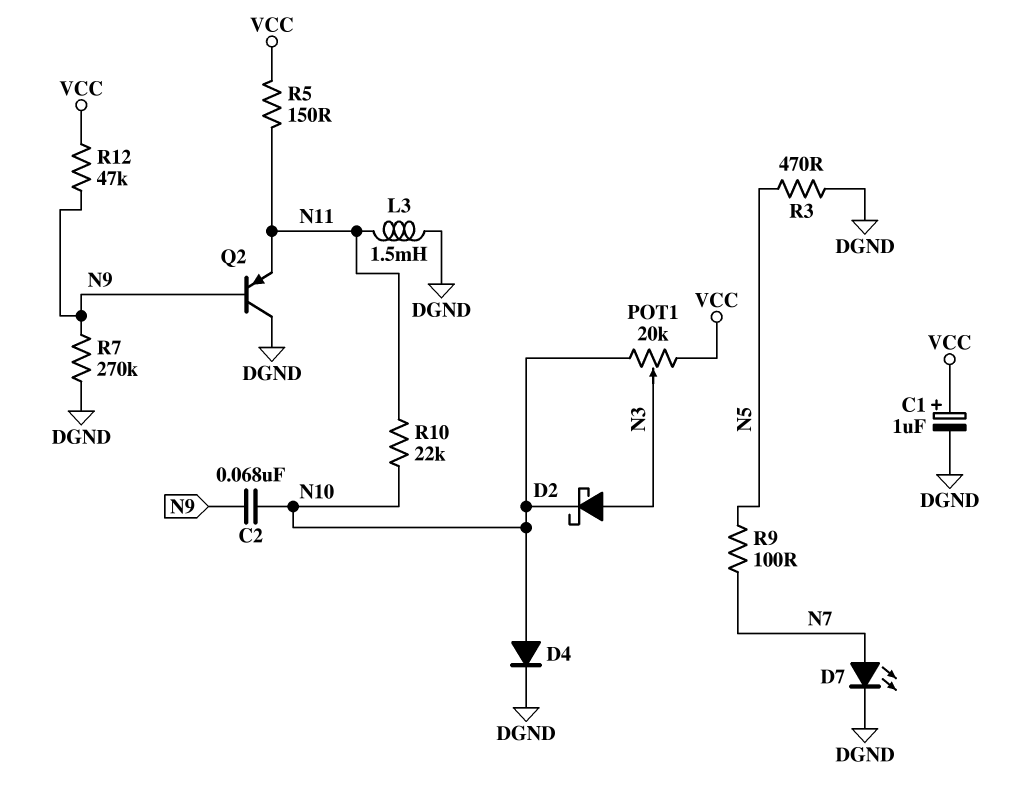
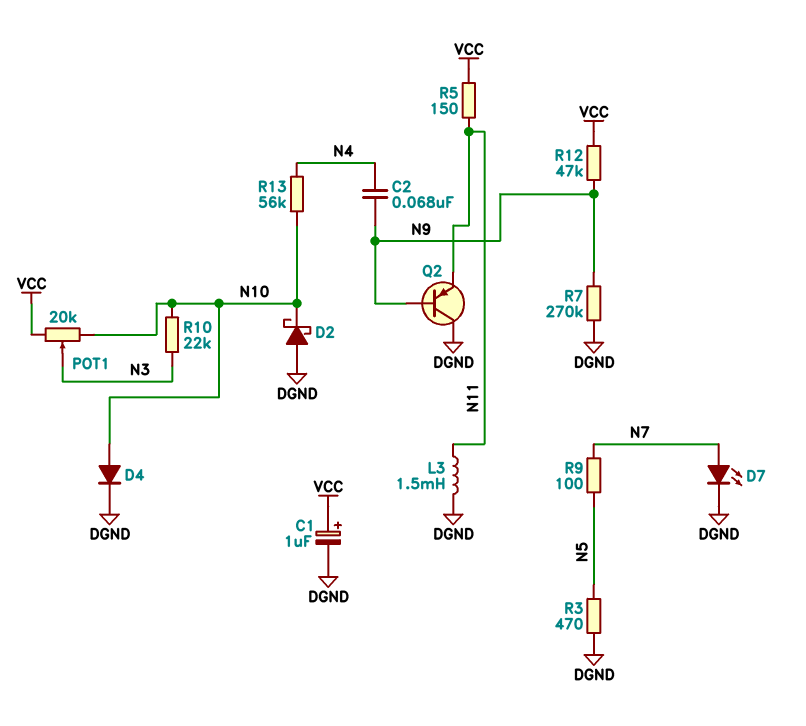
C2: 68nF (N9, N10) -> 68nF (N4, N9)
D2: schottky (A N3, K N10) -> schottky (A DGND, K N10)
R10: 22k (N10, N11) -> 22k (N3, N10)
R13: none -> 56k (N4, N10)

